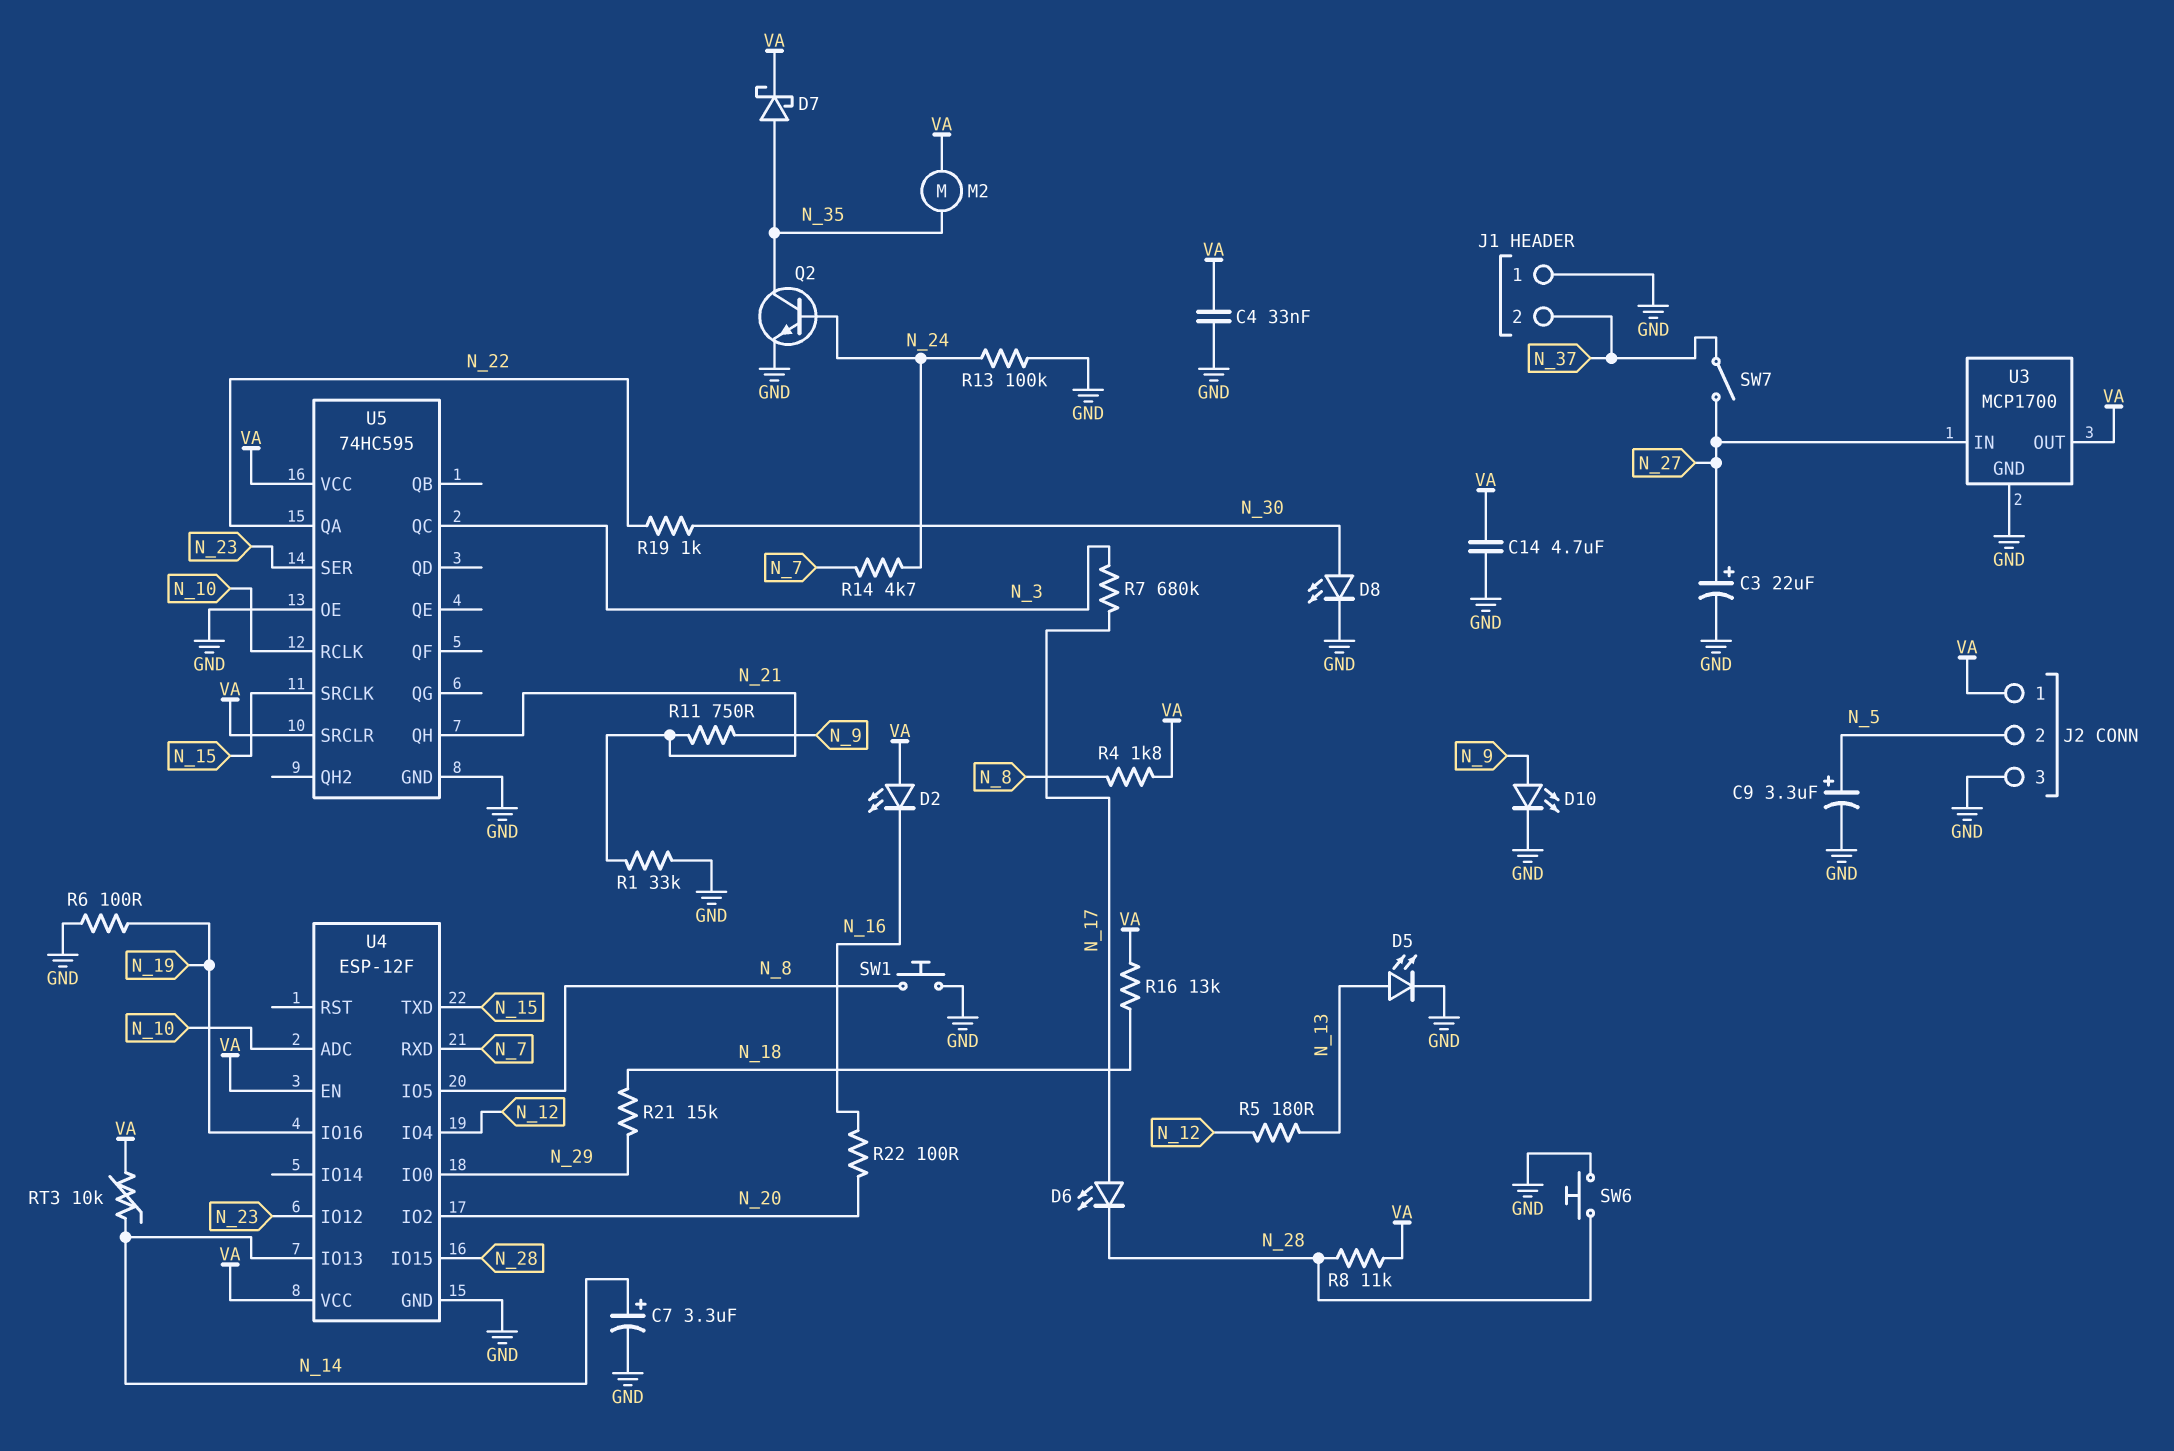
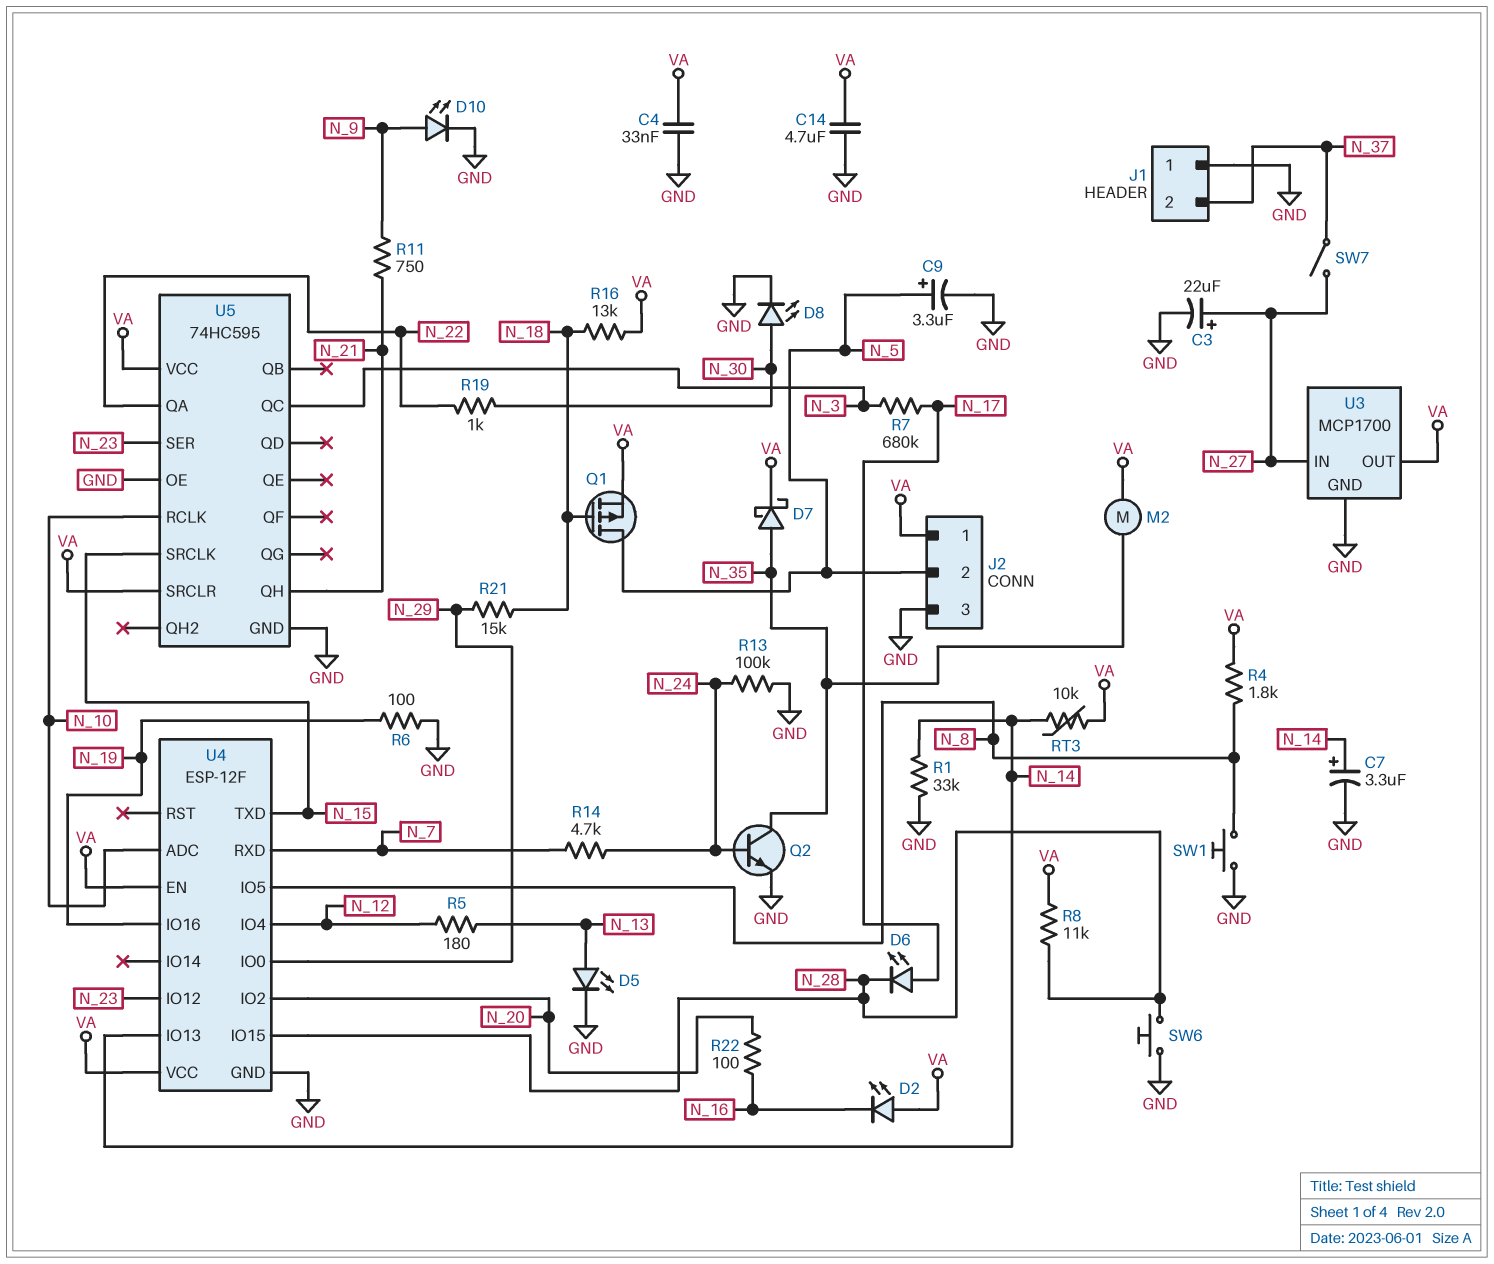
Q1: none -> PMOS (G N_18, D N_5, S VA)
R1: 33k (GND, N_21) -> 33k (GND, N_14)

